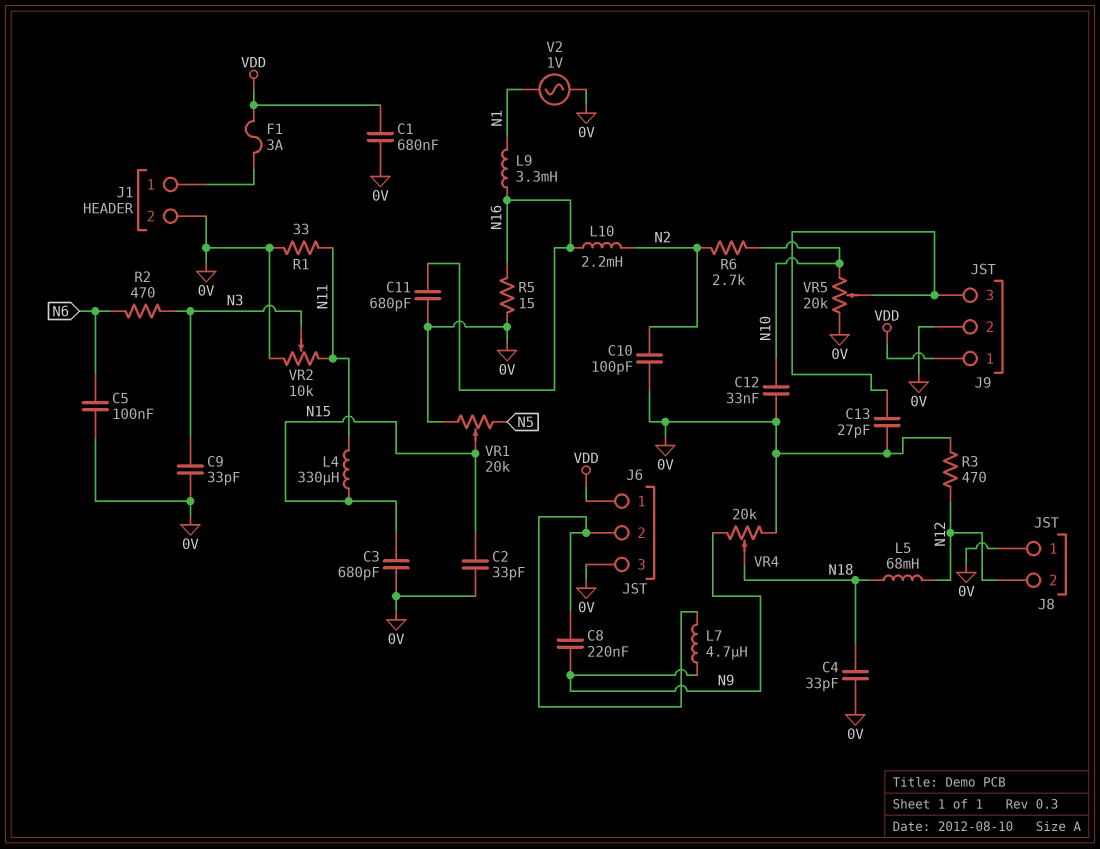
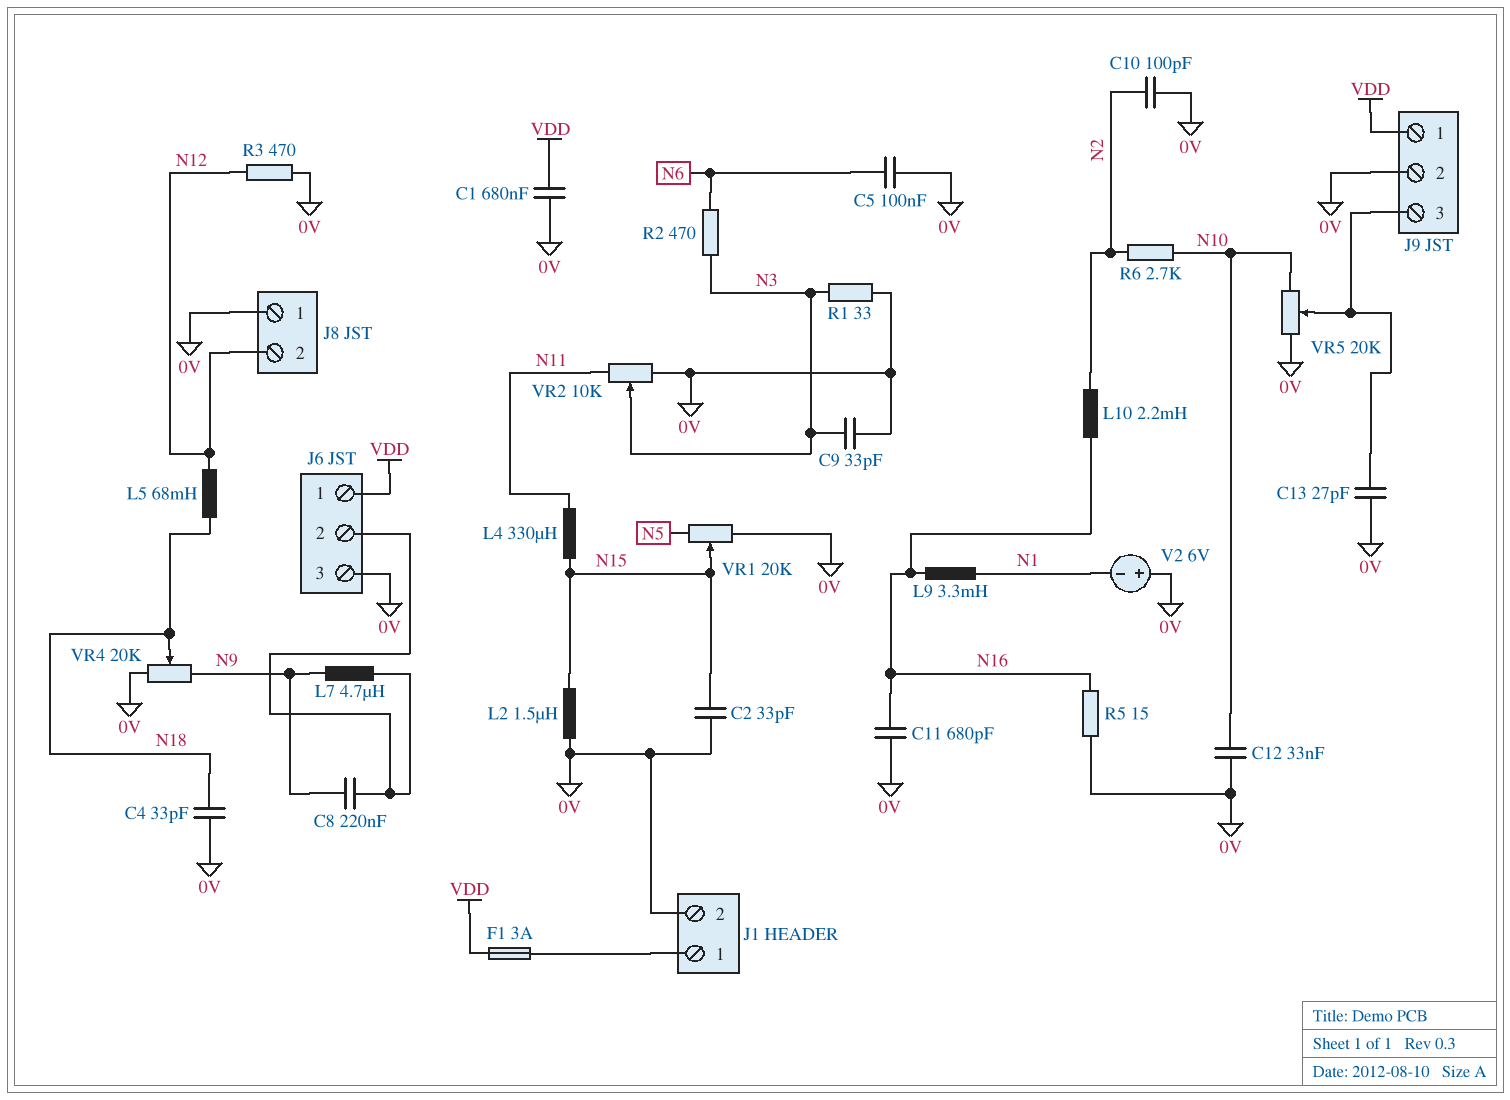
C3: 680pF (0V, N15) -> none
L2: none -> 1.5uH (0V, N15)
R1: 33 (0V, N11) -> 33 (0V, N3)
V2: AC 1V (0V, N1) -> 6V (plus 0V, minus N1)

